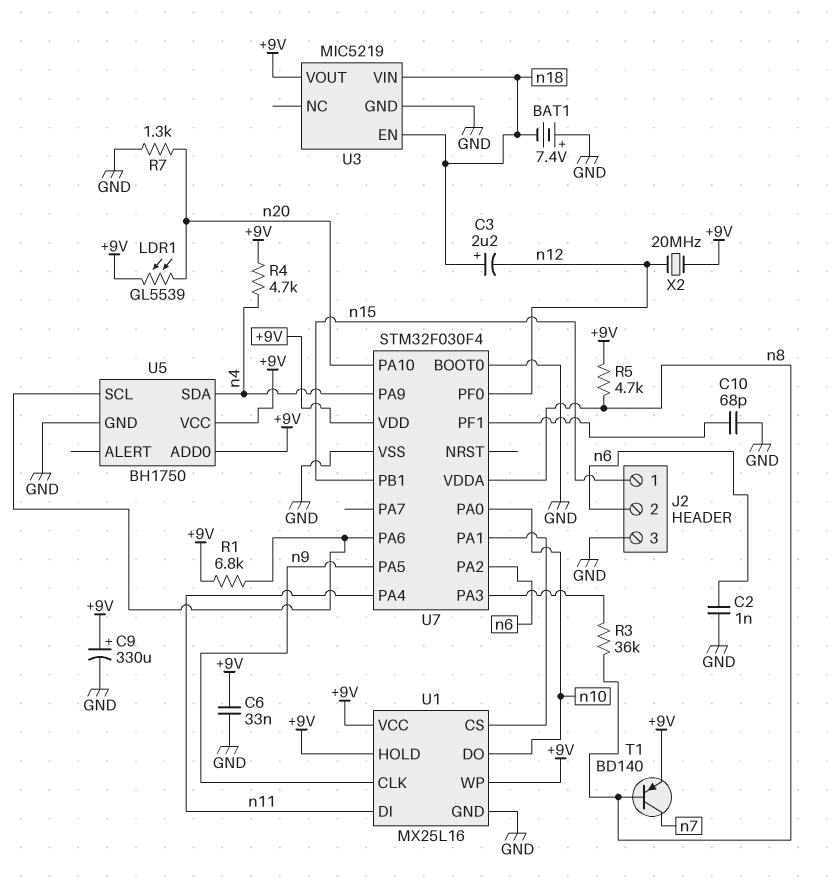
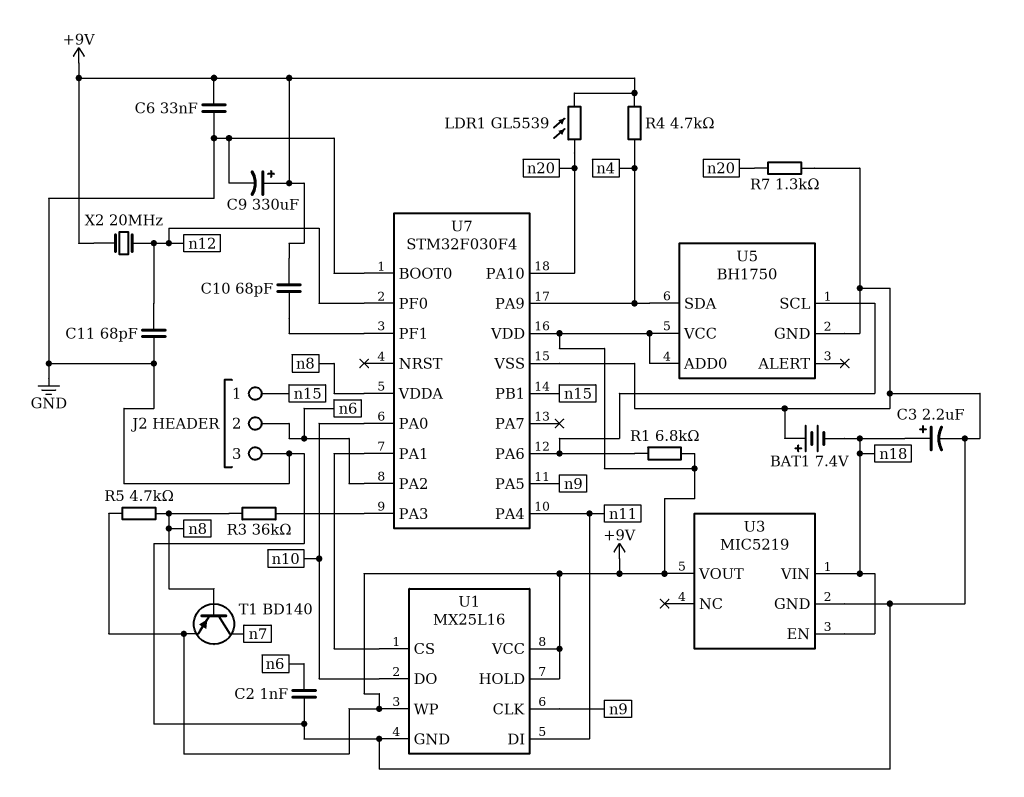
C3: 2.2uF (plus n18, minus n12) -> 2.2uF (plus n18, minus GND)
C10: 68pF (GND, U7/PF1) -> 68pF (+9V, U7/PF1)
C11: none -> 68pF (GND, n12)

